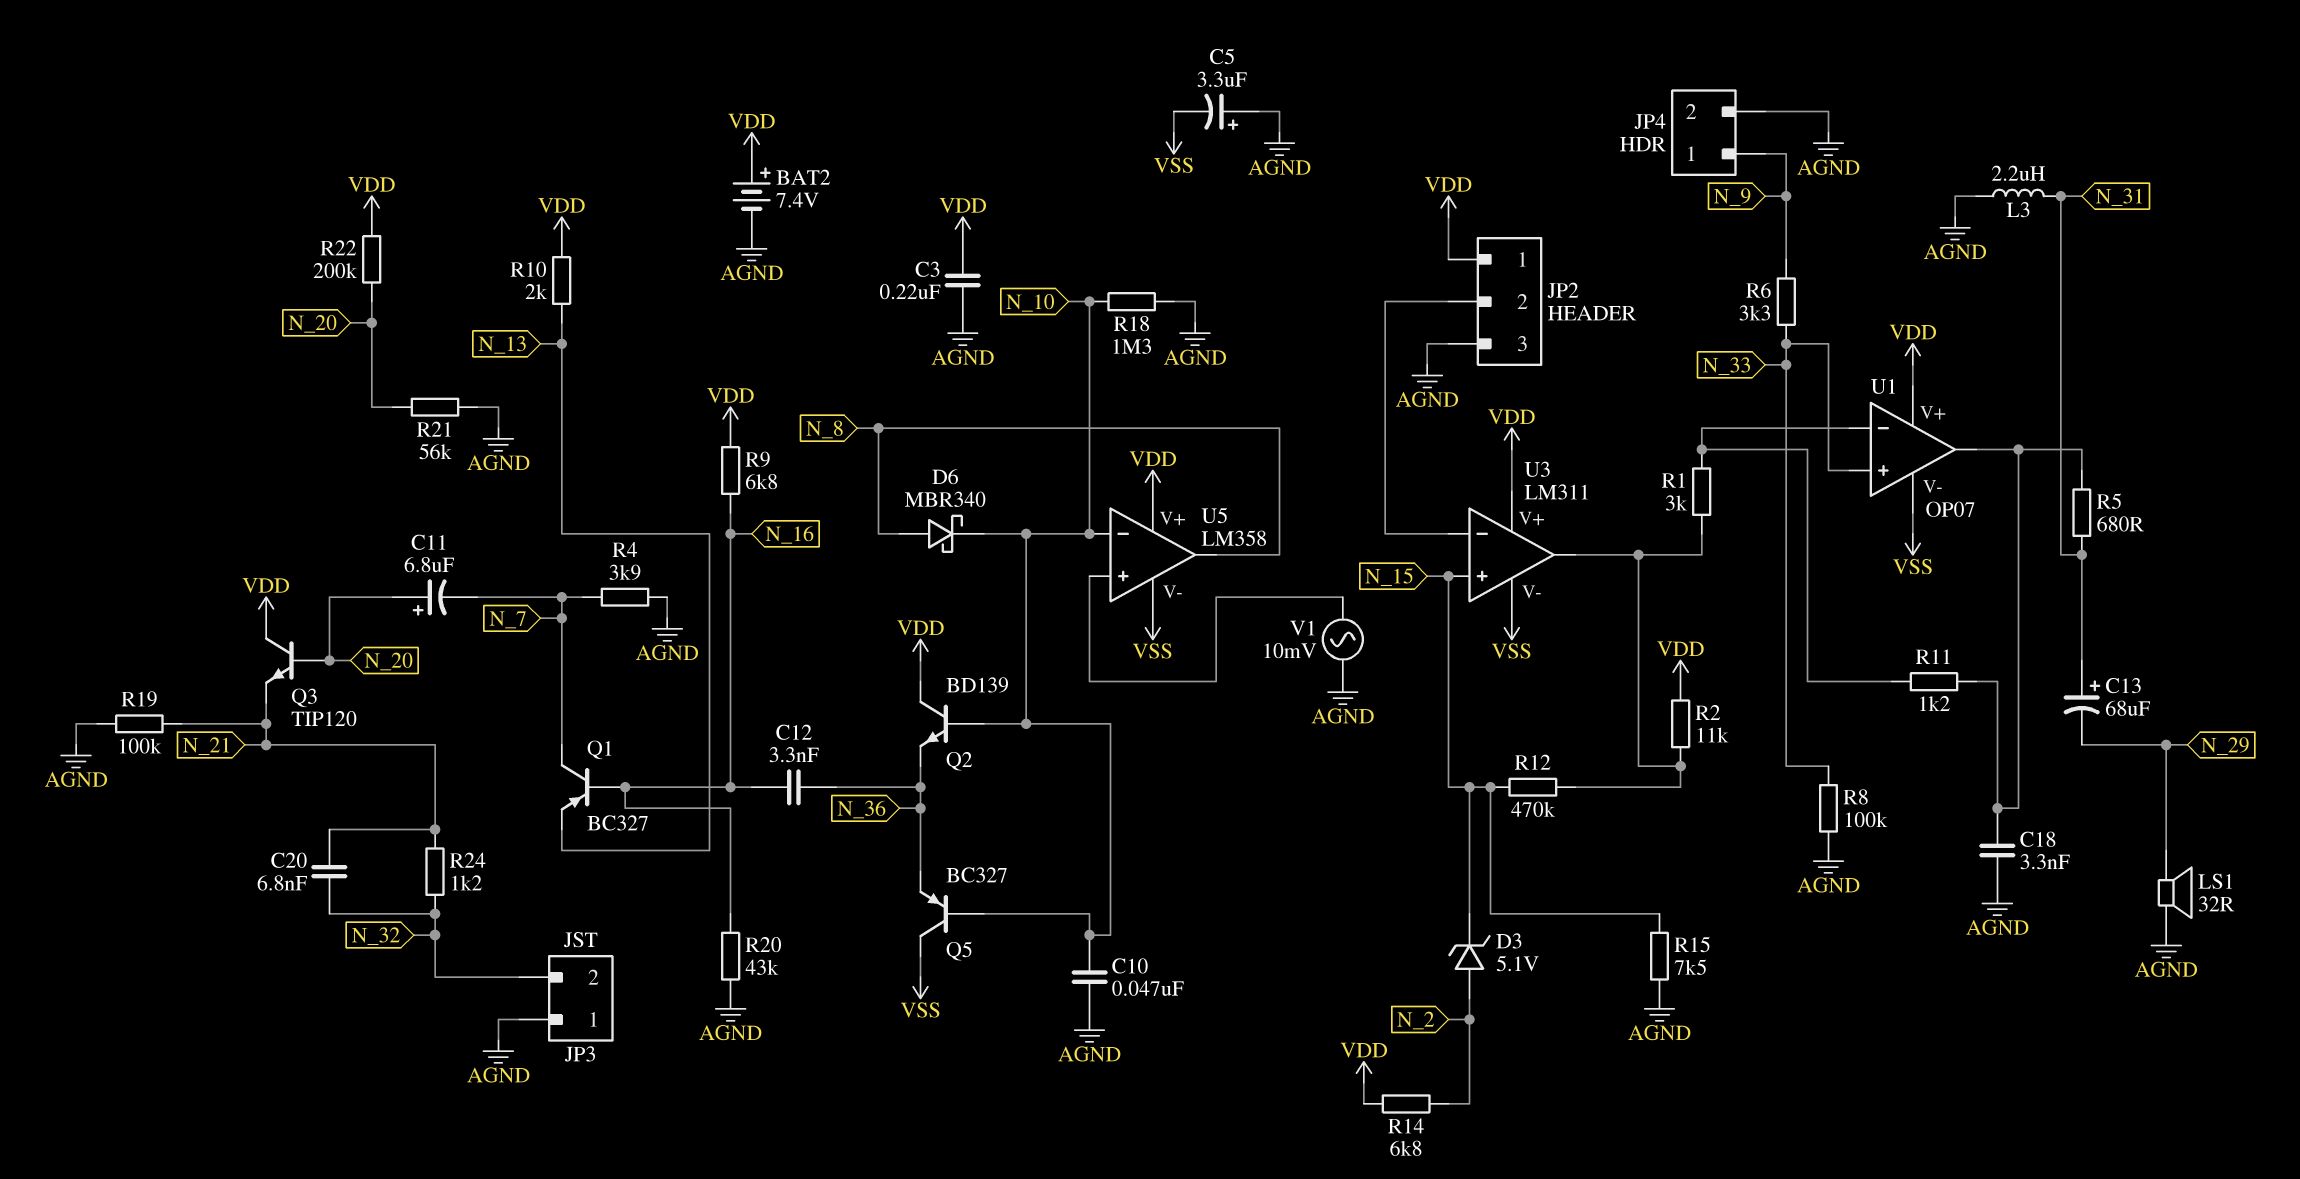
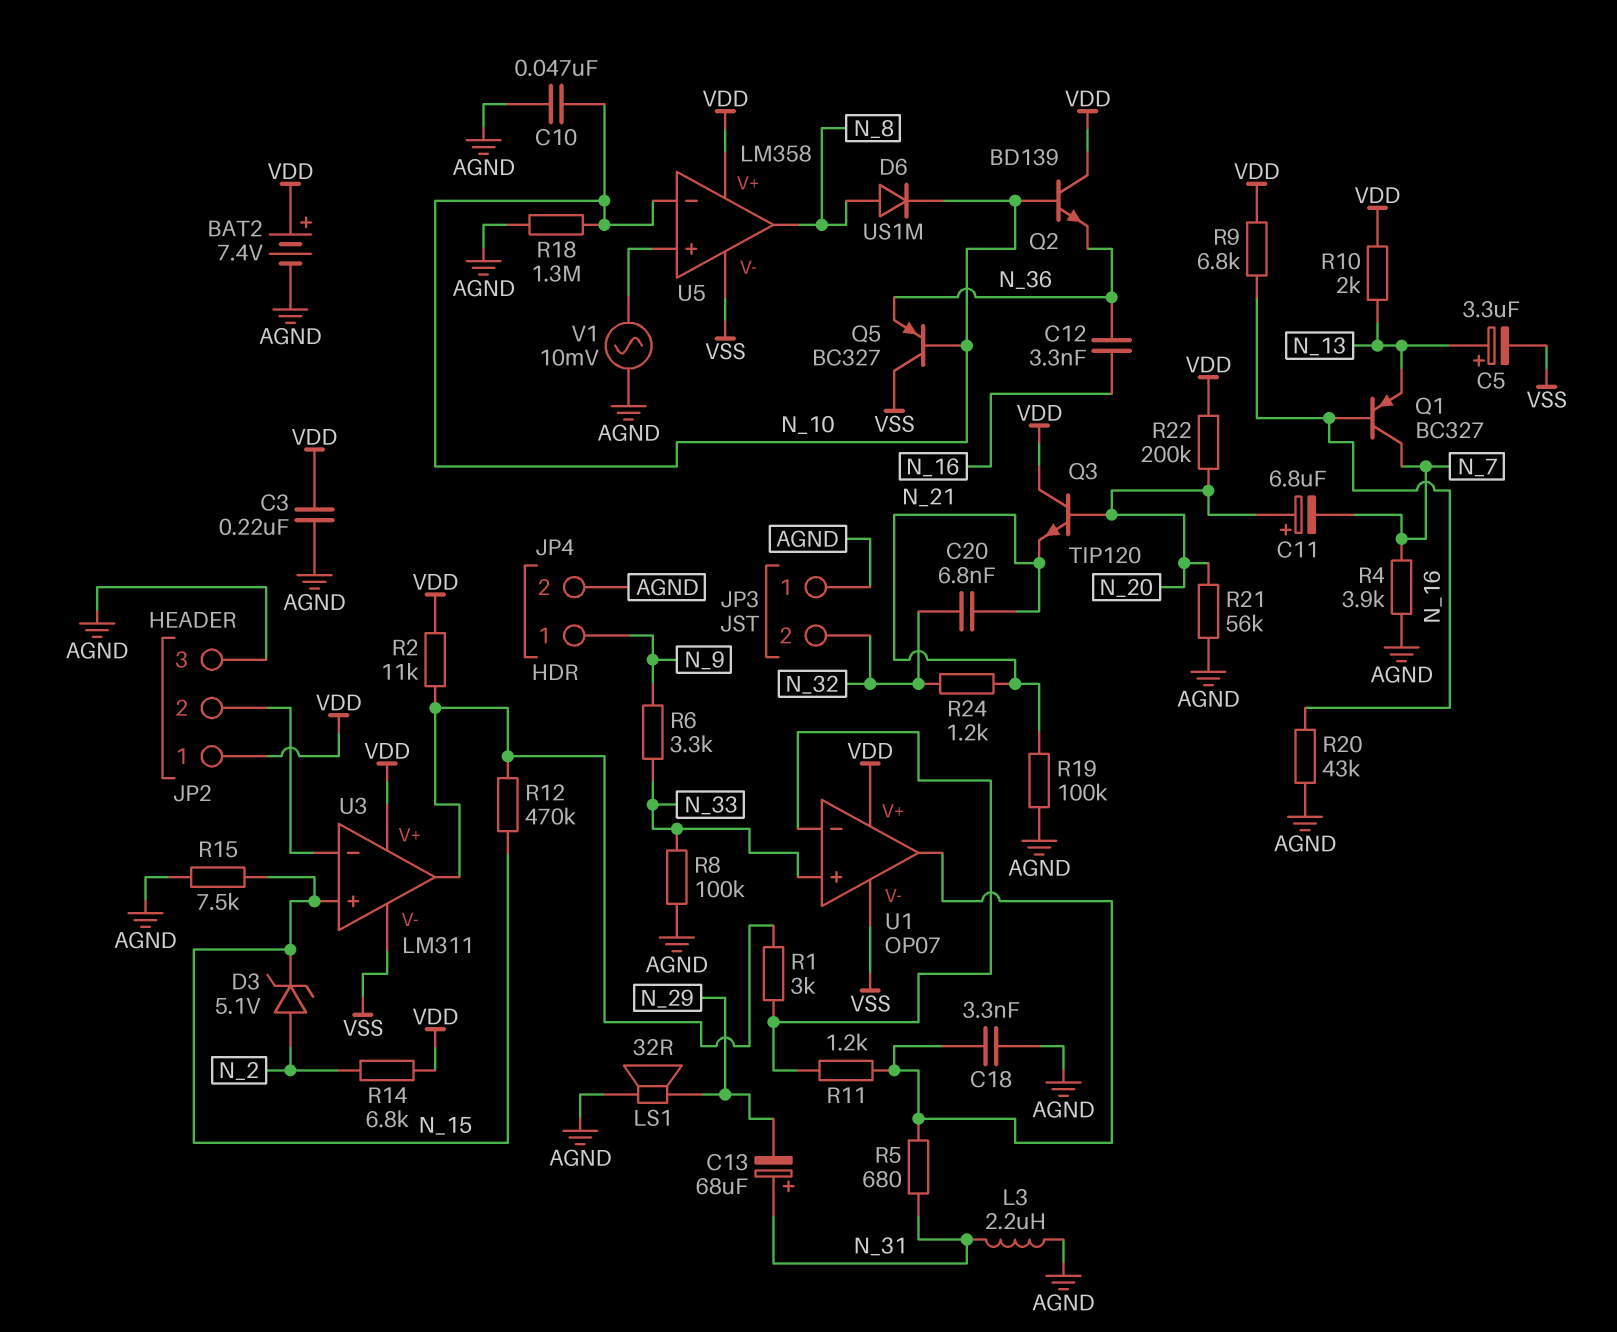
C5: 3.3uF (plus AGND, minus VSS) -> 3.3uF (plus N_13, minus VSS)
D6: schottky MBR340 (A N_8, K N_10) -> diode US1M (A N_8, K N_10)

